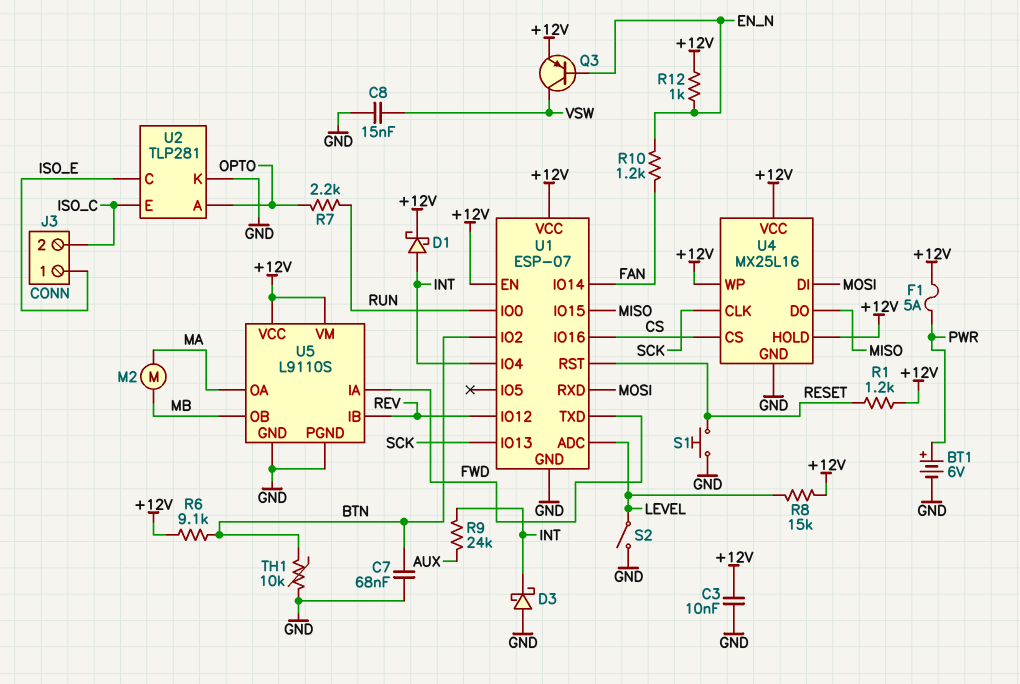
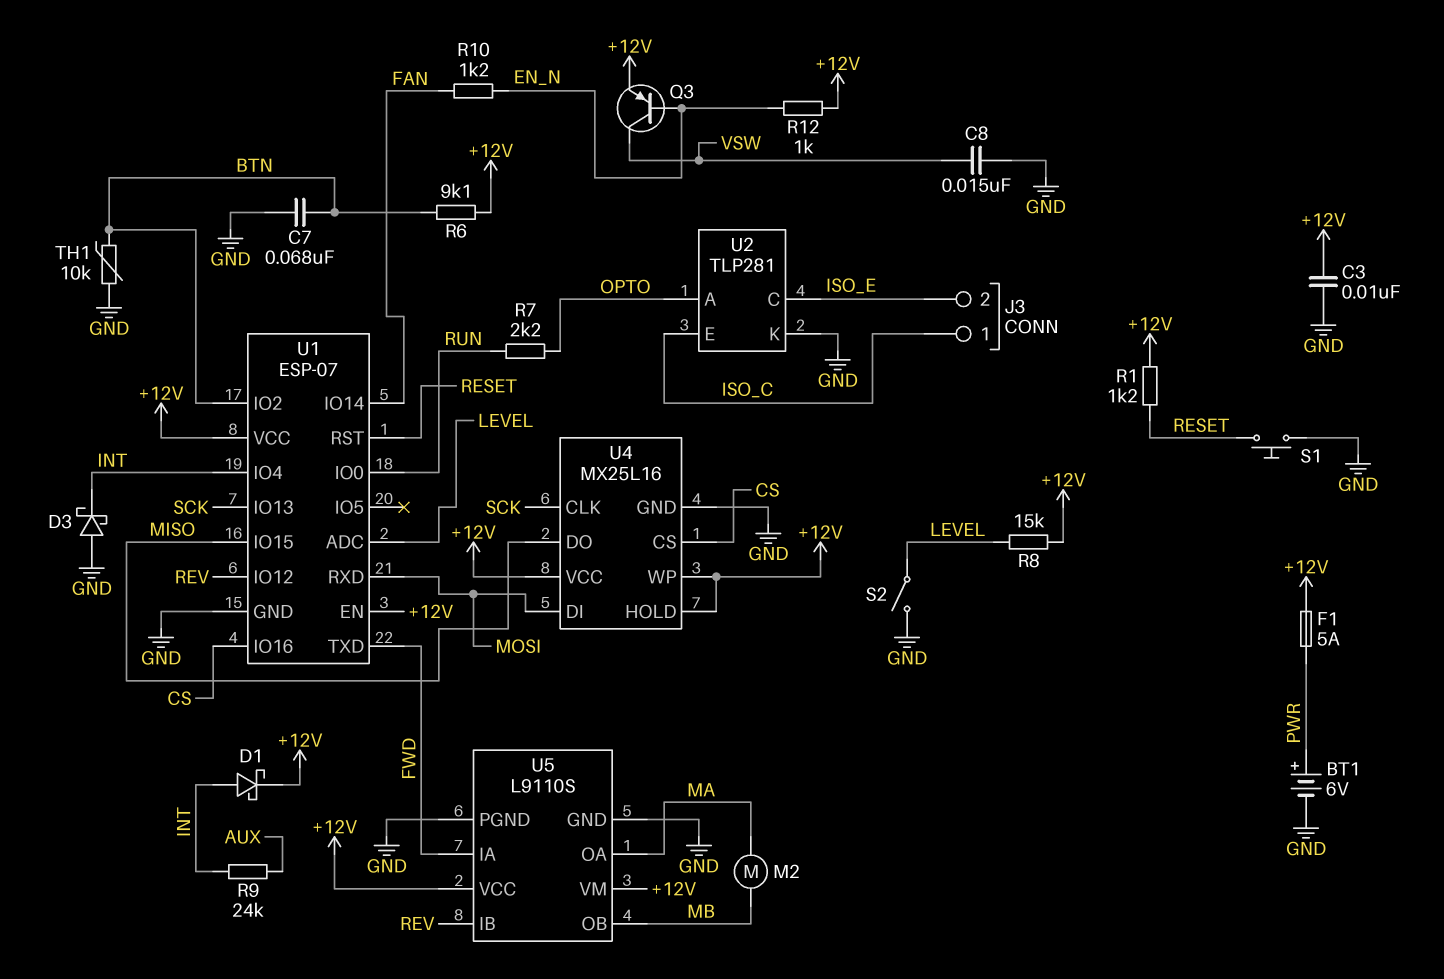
J3 pin 1: ISO_E -> ISO_C
J3 pin 2: ISO_C -> ISO_E

